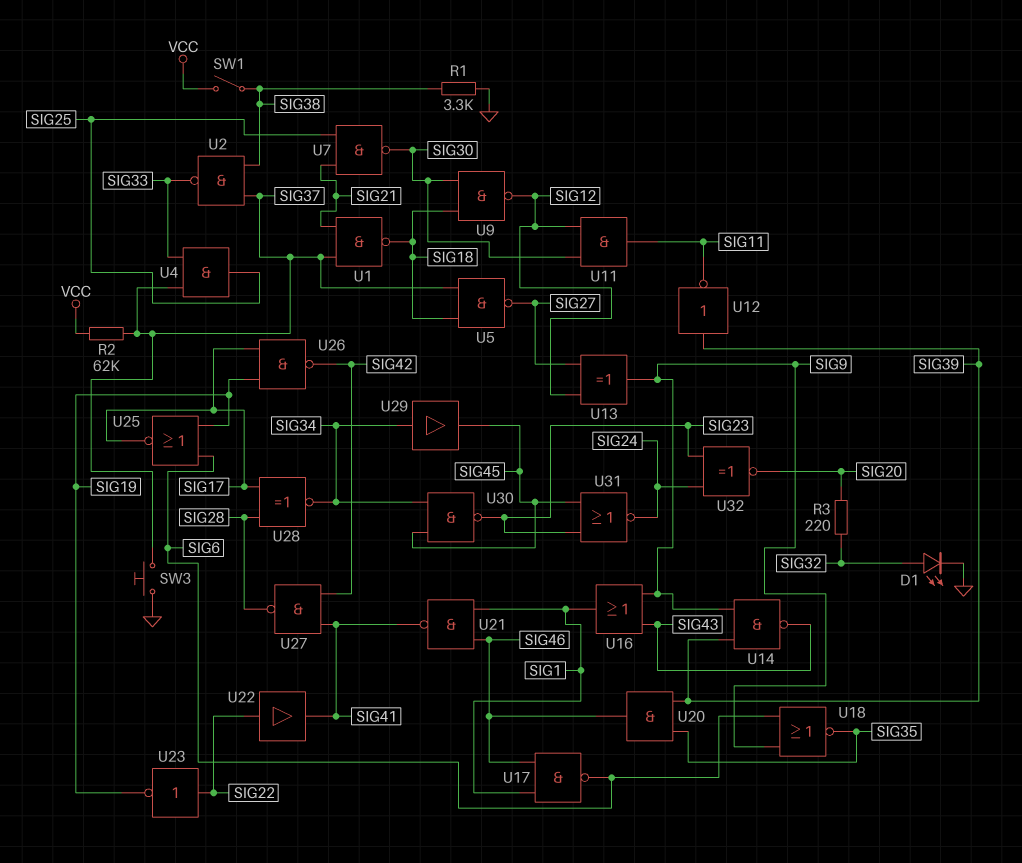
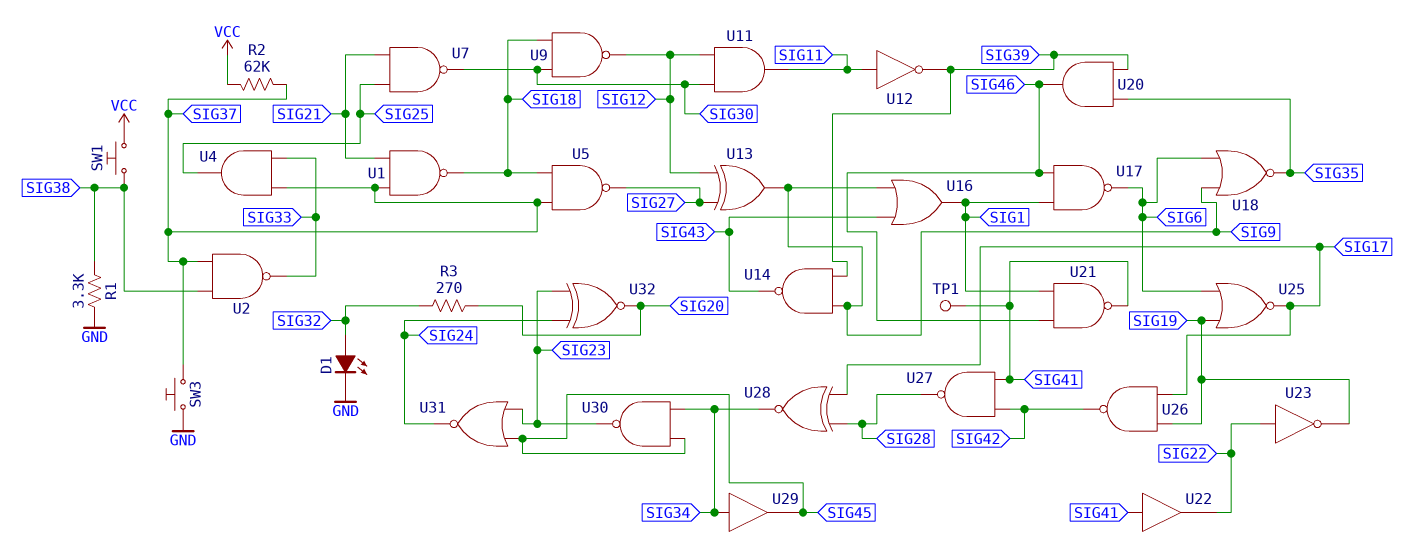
R3: 220 (SIG20, SIG32) -> 270 (SIG20, SIG32)
SW1: switch (SIG38, VCC) -> button (SIG38, VCC)
TP1: none -> test point (SIG41)
U12: NOT (in SIG39, out SIG11) -> NOT (in SIG11, out SIG39)
U22: buffer (in SIG22, out SIG41) -> buffer (in SIG41, out SIG22)

